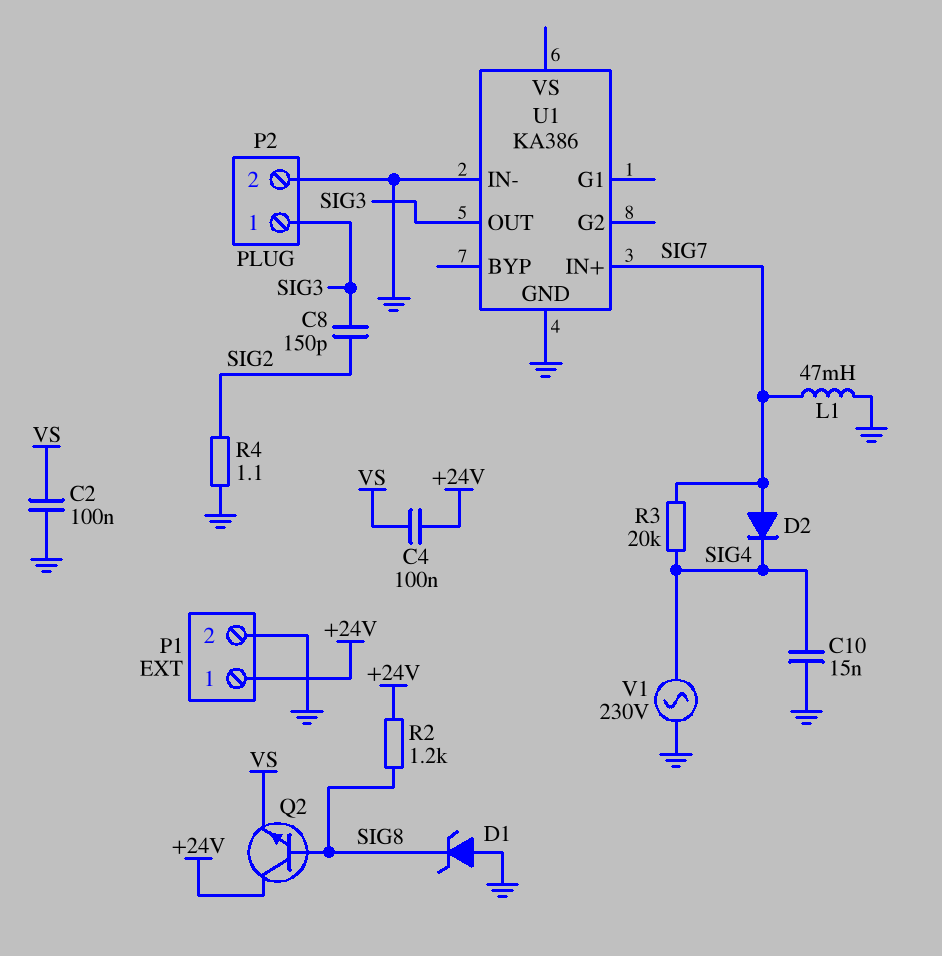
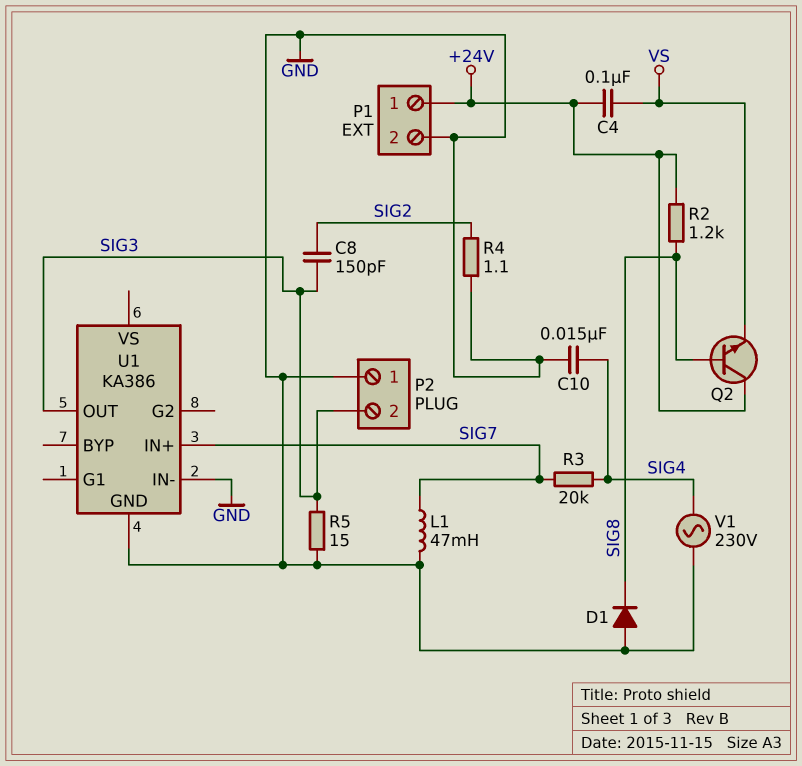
C2: 100nF (GND, VS) -> none
D1: zener (A GND, K SIG8) -> diode (A GND, K SIG8)
D2: diode (A SIG7, K SIG4) -> none
P2 pin 1: SIG3 -> GND
P2 pin 2: GND -> SIG3
R5: none -> 15 (GND, SIG3)

